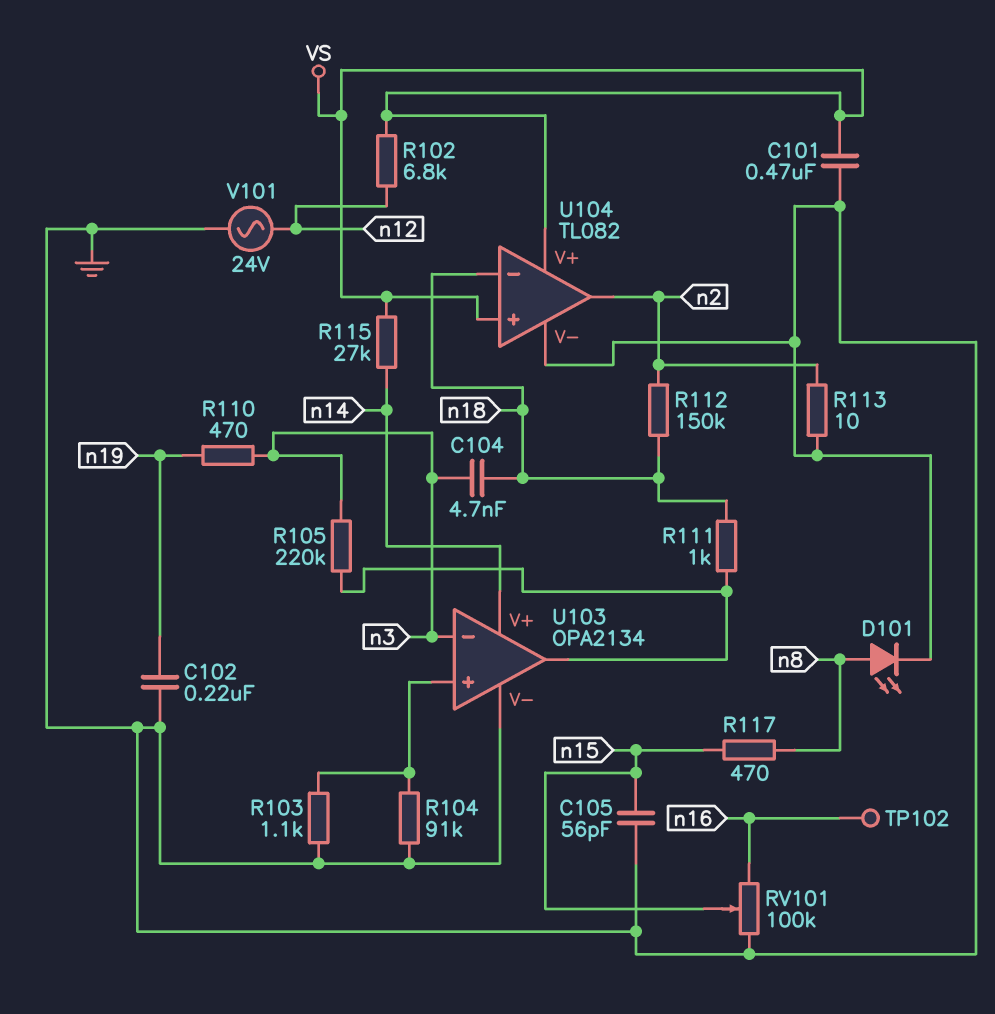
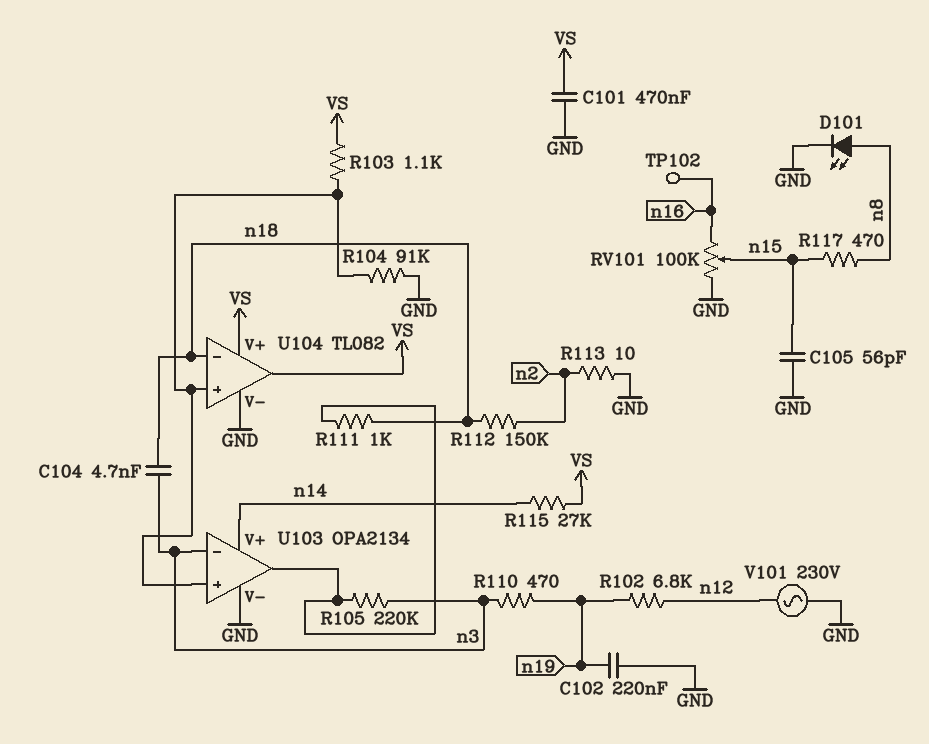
R102: 6.8k (VS, n12) -> 6.8k (n12, n19)
R103: 1.1k (GND, U103/in+) -> 1.1k (U103/in+, VS)
U104 pin in+: VS -> U103/in+
U104 pin out: n2 -> VS
V101: AC 24V (GND, n12) -> AC 230V (GND, n12)

